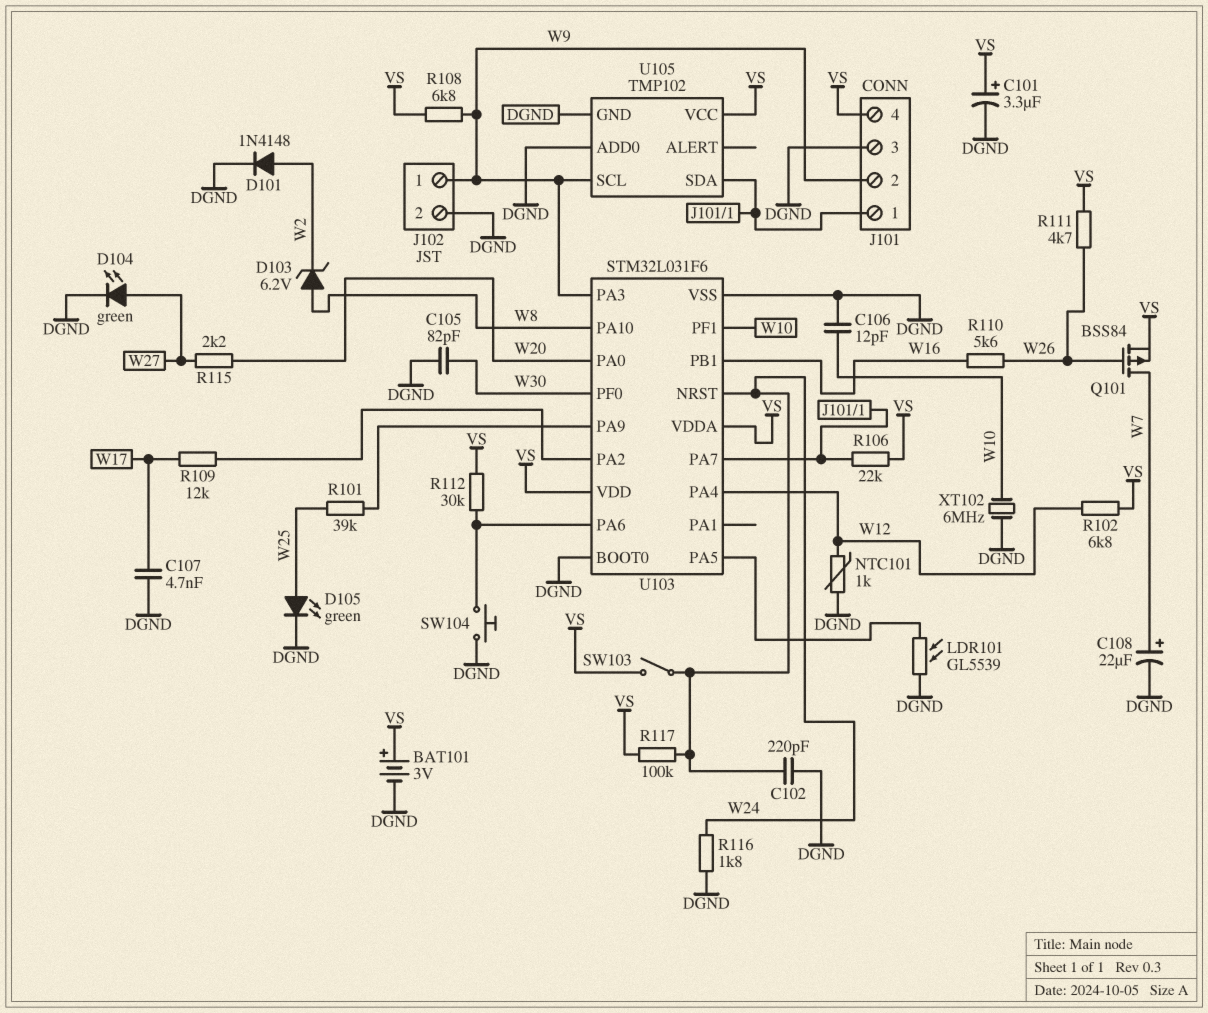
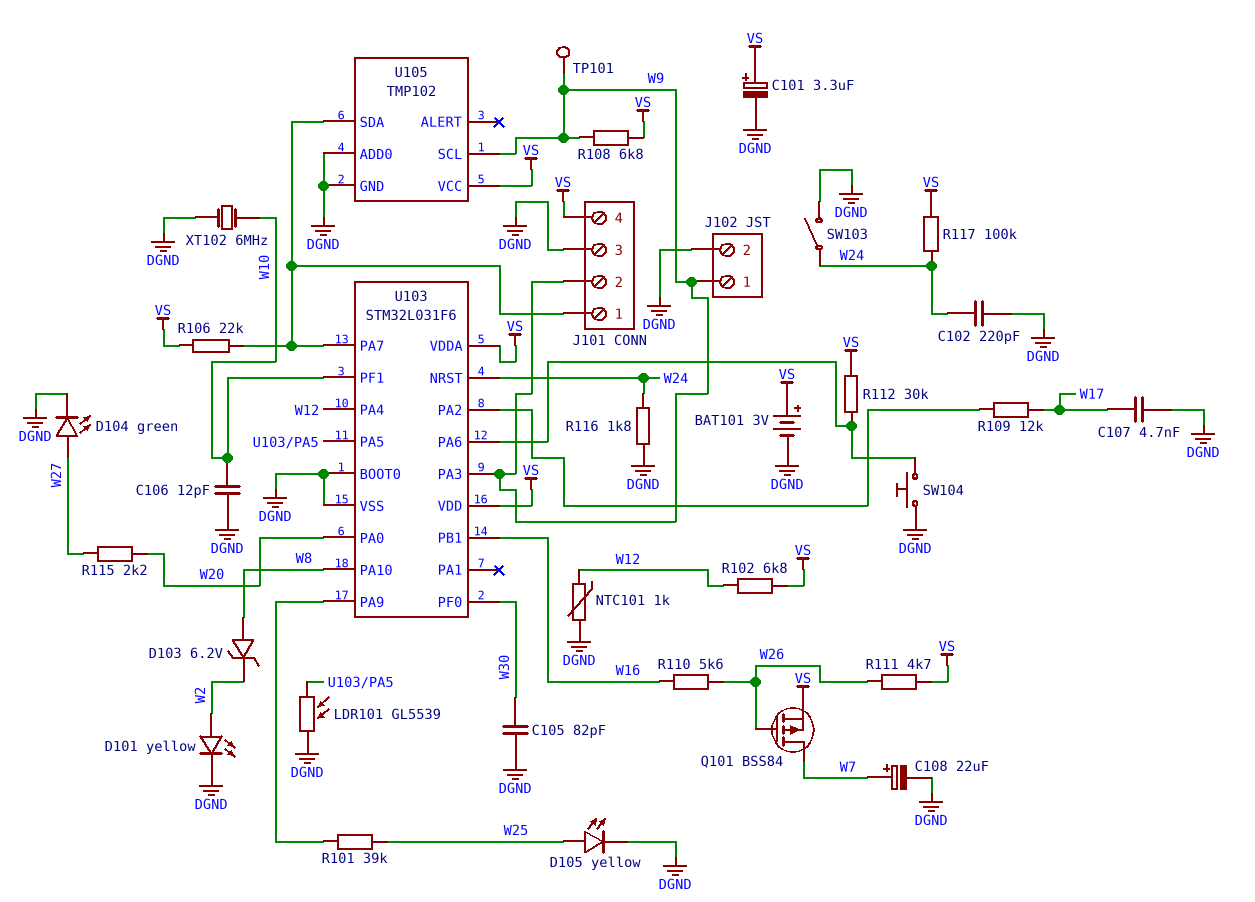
D101: diode 1N4148 (A W2, K DGND) -> LED yellow (A W2, K DGND)
D105: LED green (A W25, K DGND) -> LED yellow (A W25, K DGND)
SW103: switch (VS, W24) -> switch (DGND, W24)
TP101: none -> test point (W9)

